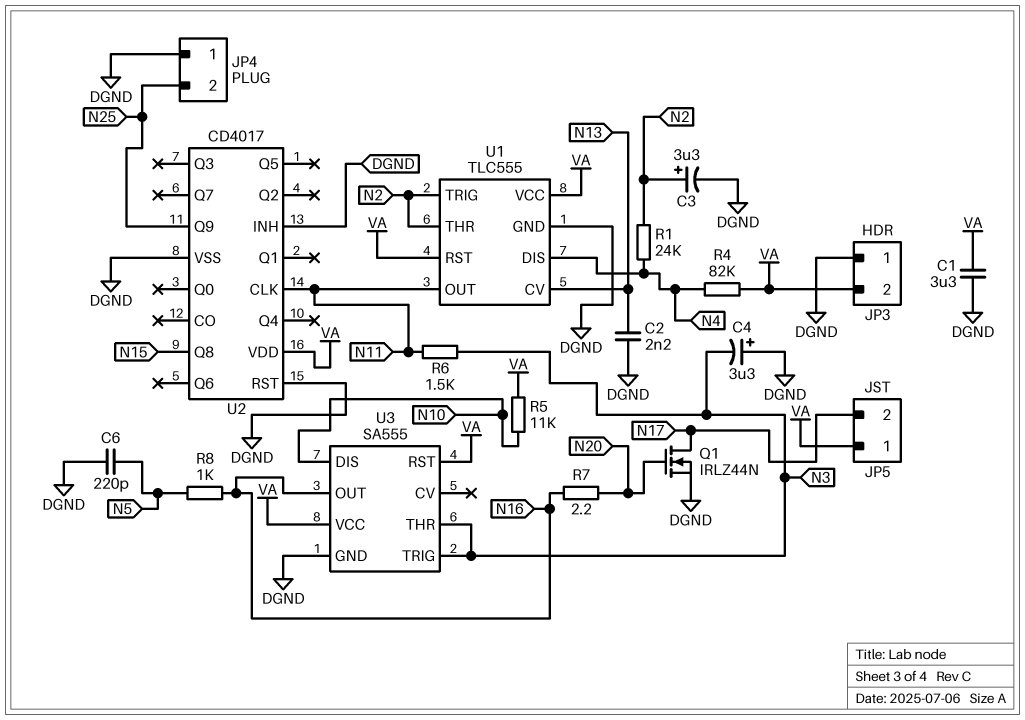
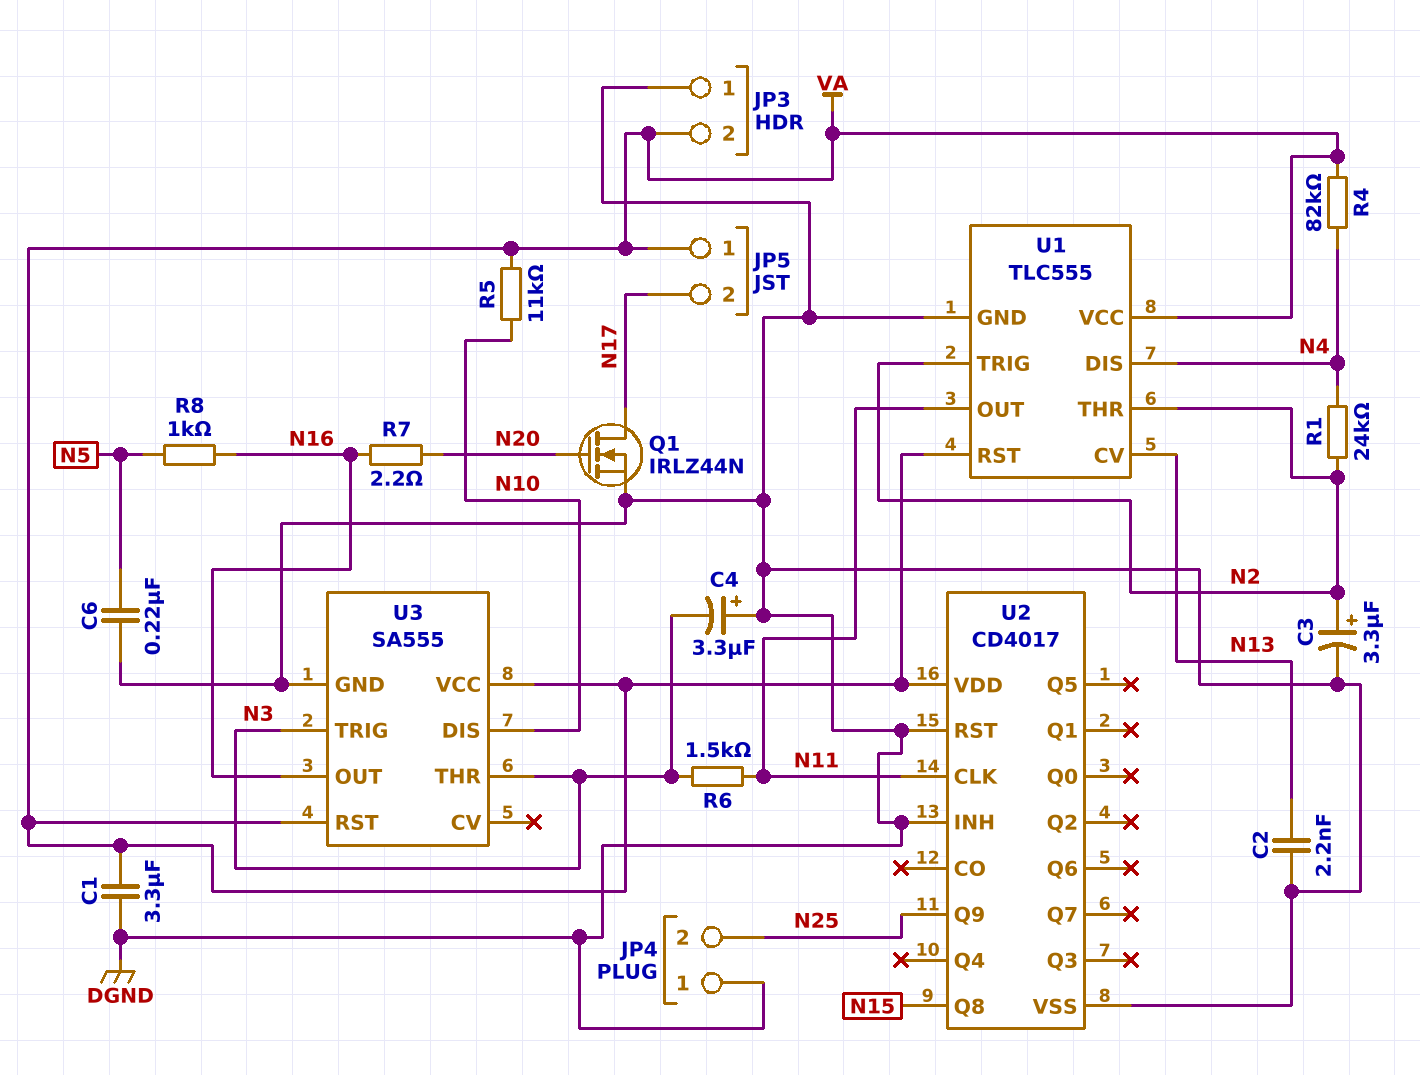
C6: 220pF (DGND, N5) -> 220nF (DGND, N5)

